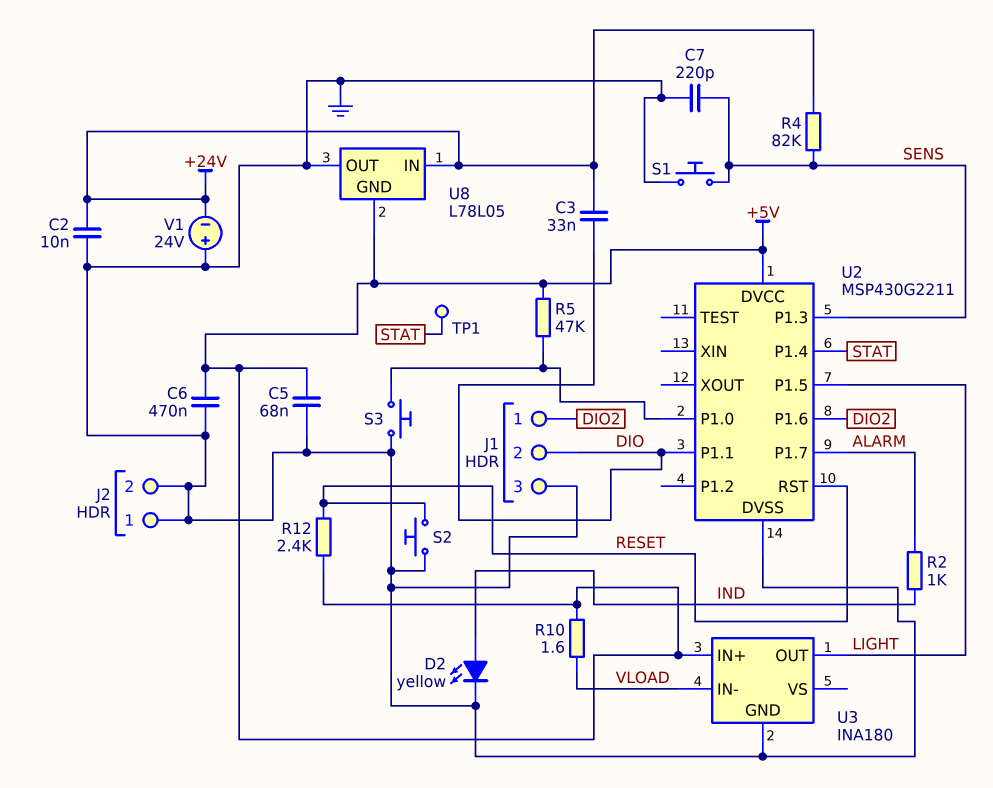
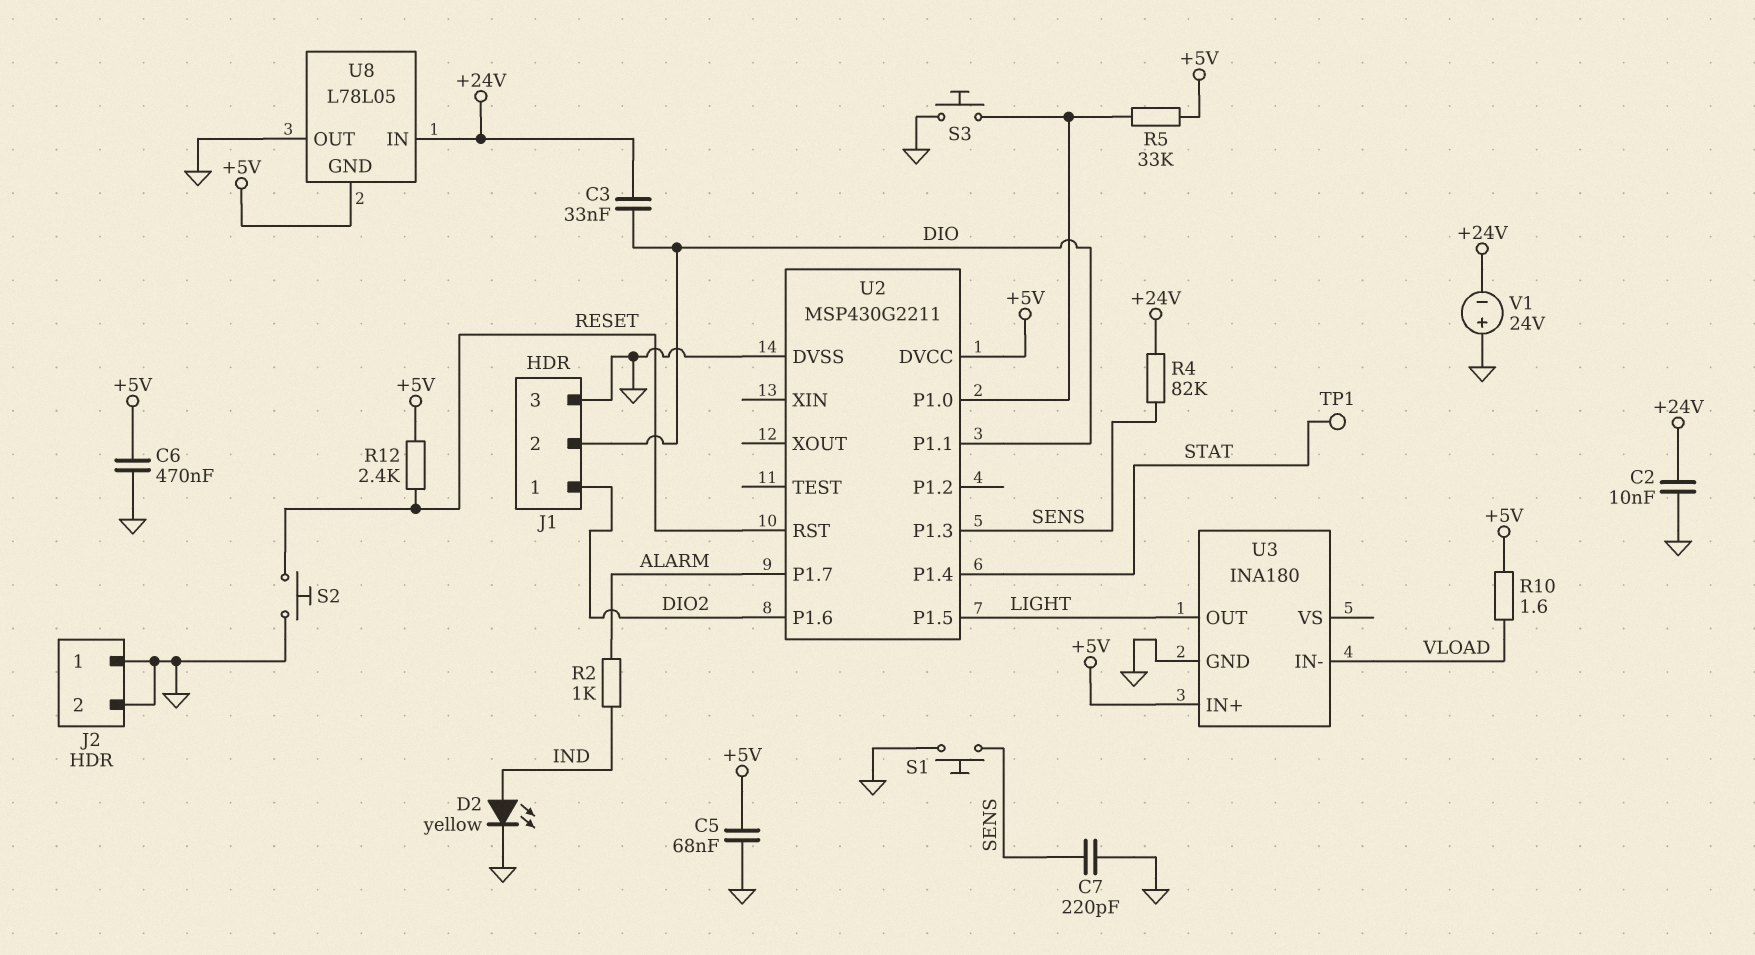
R5: 47k (+5V, U2/P1.0) -> 33k (+5V, U2/P1.0)

